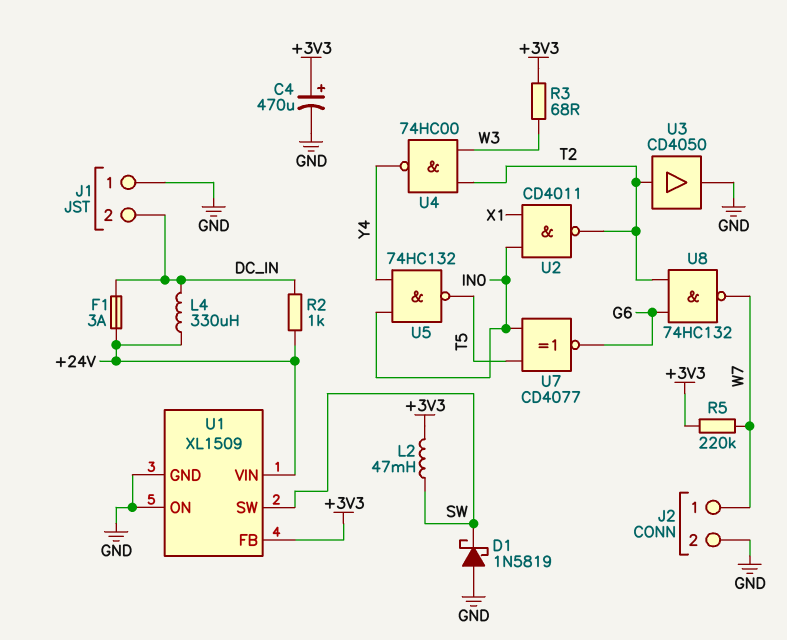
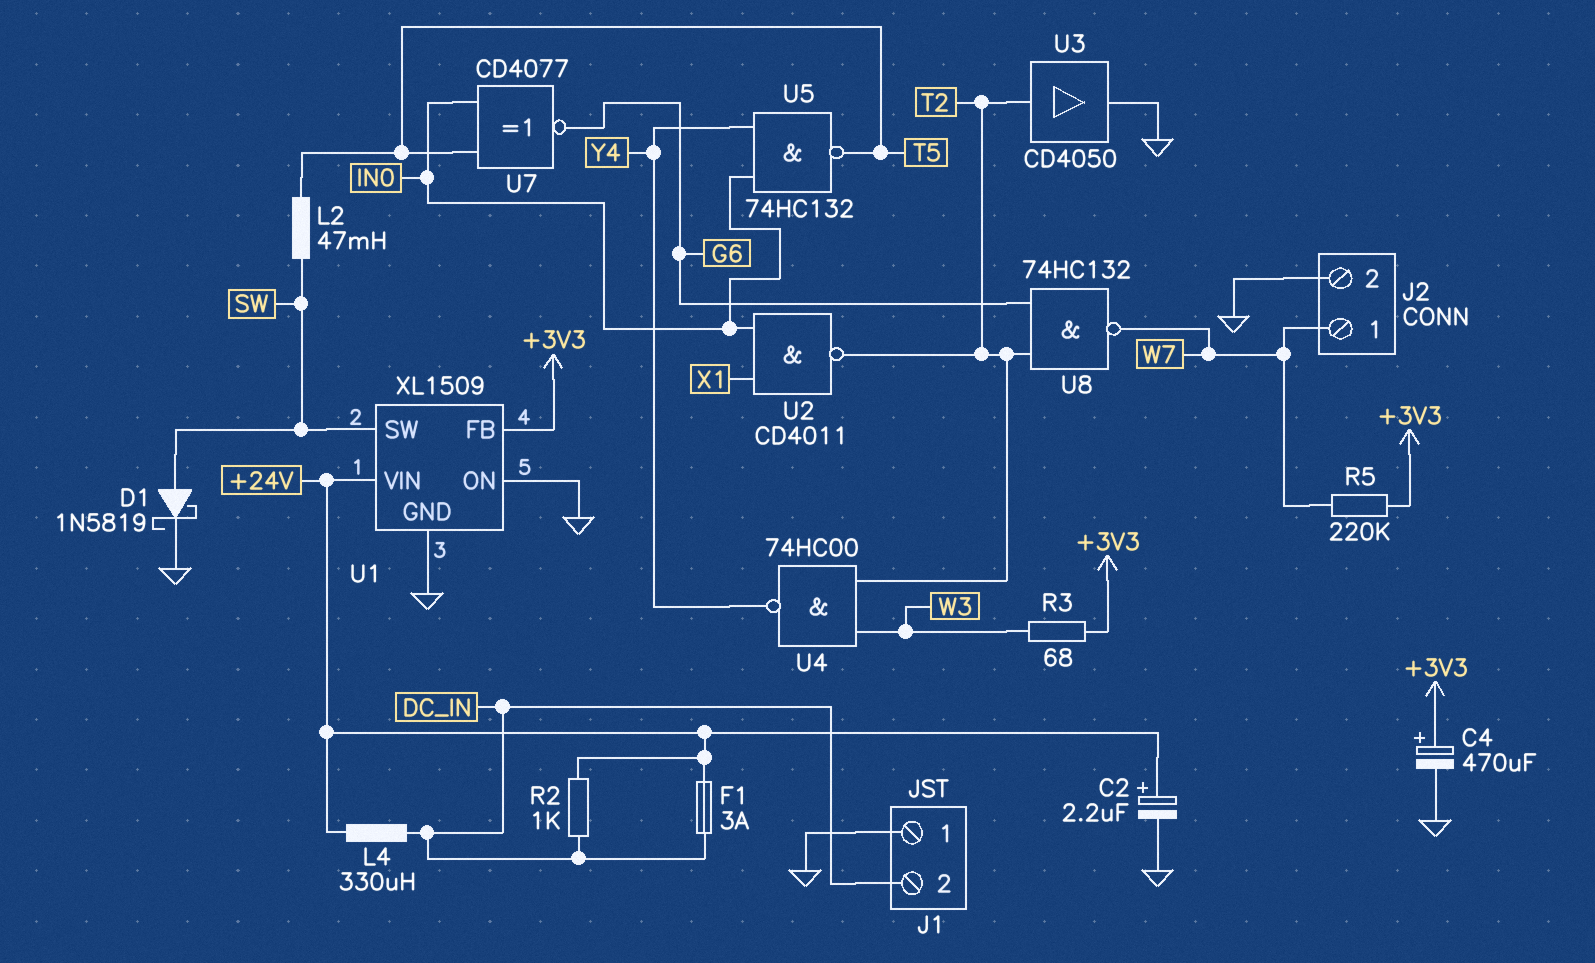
C2: none -> 2.2uF (plus +24V, minus GND)
D1: schottky 1N5819 (A GND, K SW) -> schottky 1N5819 (A SW, K GND)
L2: 47mH (+3V3, SW) -> 47mH (SW, T5)

